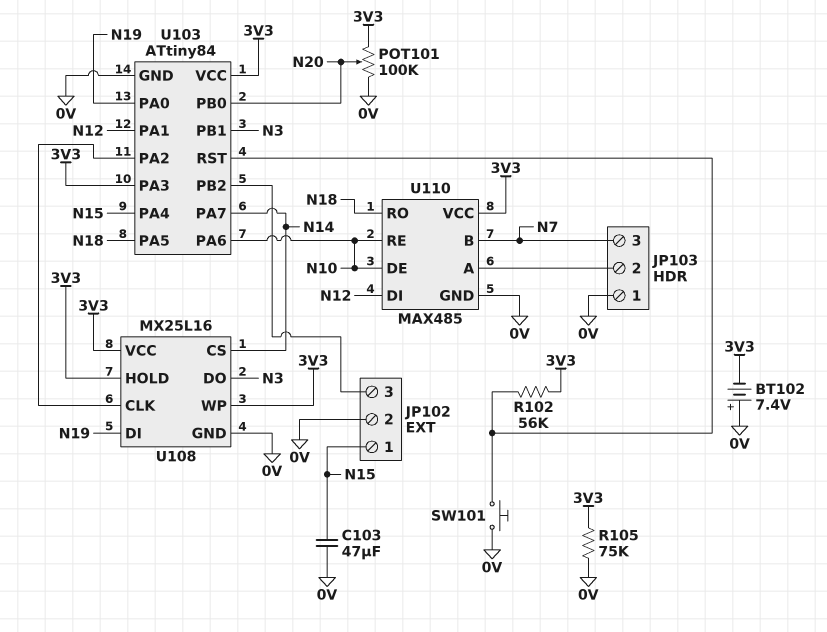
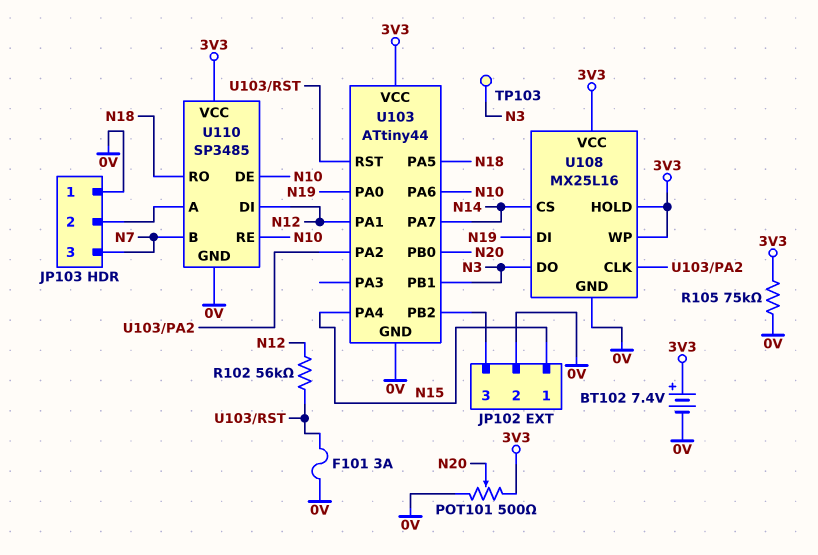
BT102: 7.4V (plus 0V, minus 3V3) -> 7.4V (plus 3V3, minus 0V)
C103: 47uF (0V, N15) -> none
F101: none -> 3A (0V, U103/RST)
POT101: 100k (0V, 3V3, wiper N20) -> 500 (0V, 3V3, wiper N20)
R102: 56k (3V3, U103/RST) -> 56k (N12, U103/RST)
SW101: button (0V, U103/RST) -> none
TP103: none -> test point (N3)
U103: ATtiny84 -> ATtiny44
U103 pin PA3: 3V3 -> none
U110: MAX485 -> SP3485

